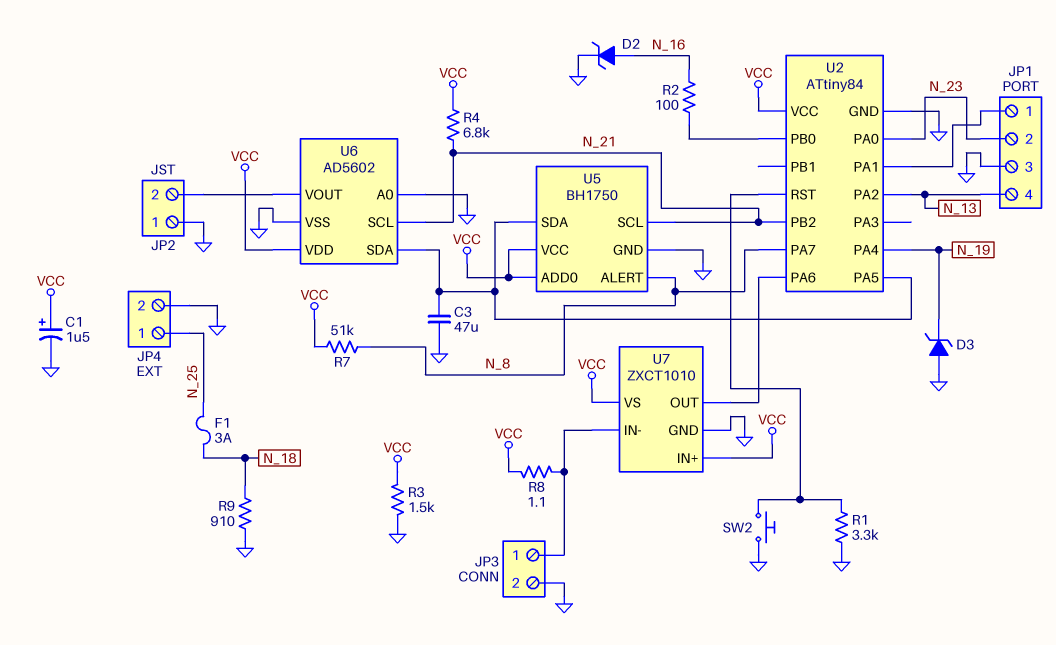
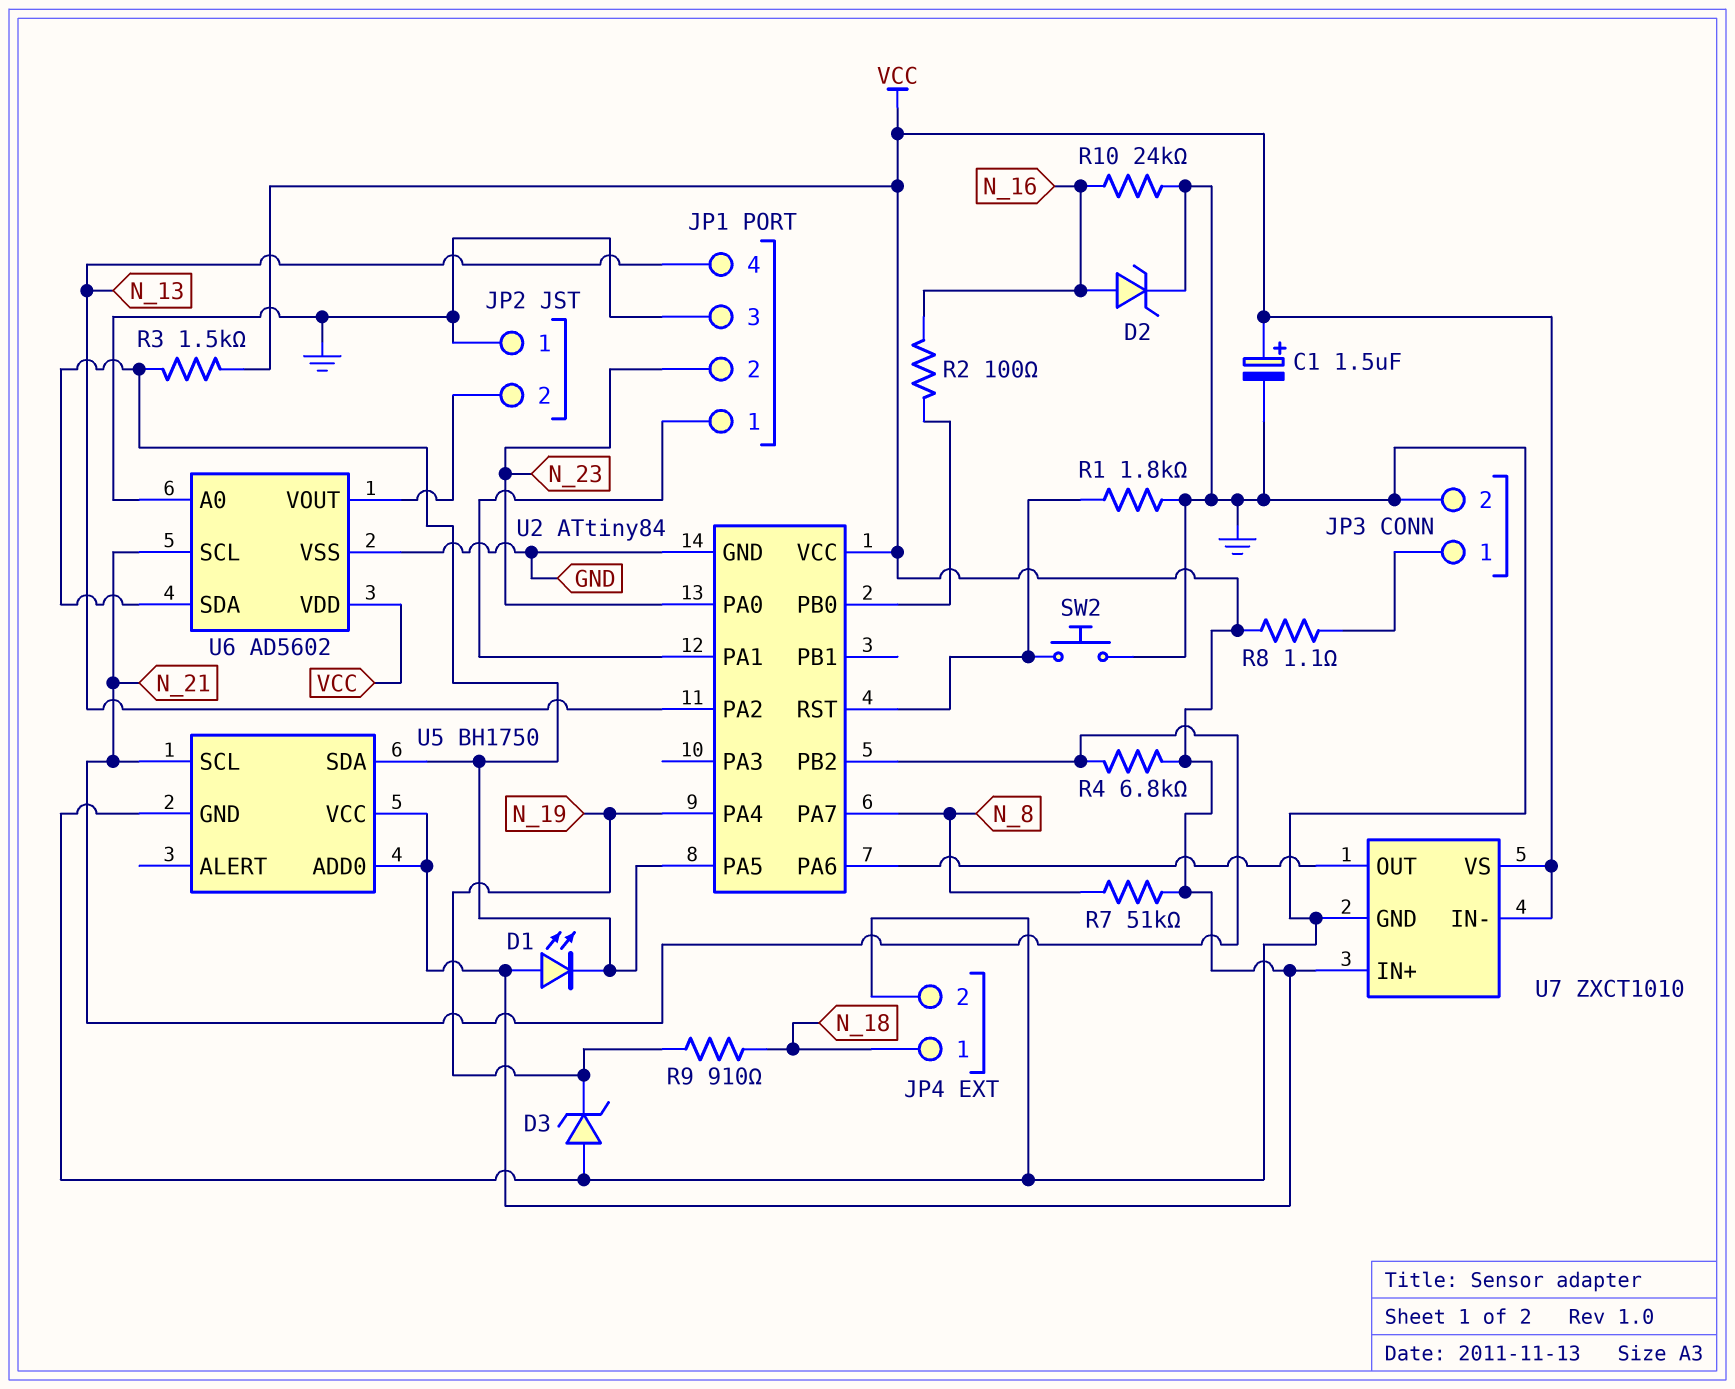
C3: 47uF (GND, U2/PA5) -> none
D1: none -> LED (A VCC, K U2/PA5)
F1: 3A (N_18, N_25) -> none
JP4 pin 1: N_25 -> N_18
R1: 3.3k (GND, U2/RST) -> 1.8k (GND, U2/RST)
R3: 1.5k (GND, VCC) -> 1.5k (U2/PA5, VCC)
R9: 910 (GND, N_18) -> 910 (N_18, N_19)
R10: none -> 24k (GND, N_16)
U5 pin ALERT: N_8 -> none
U7 pin IN-: JP3/1 -> VCC

